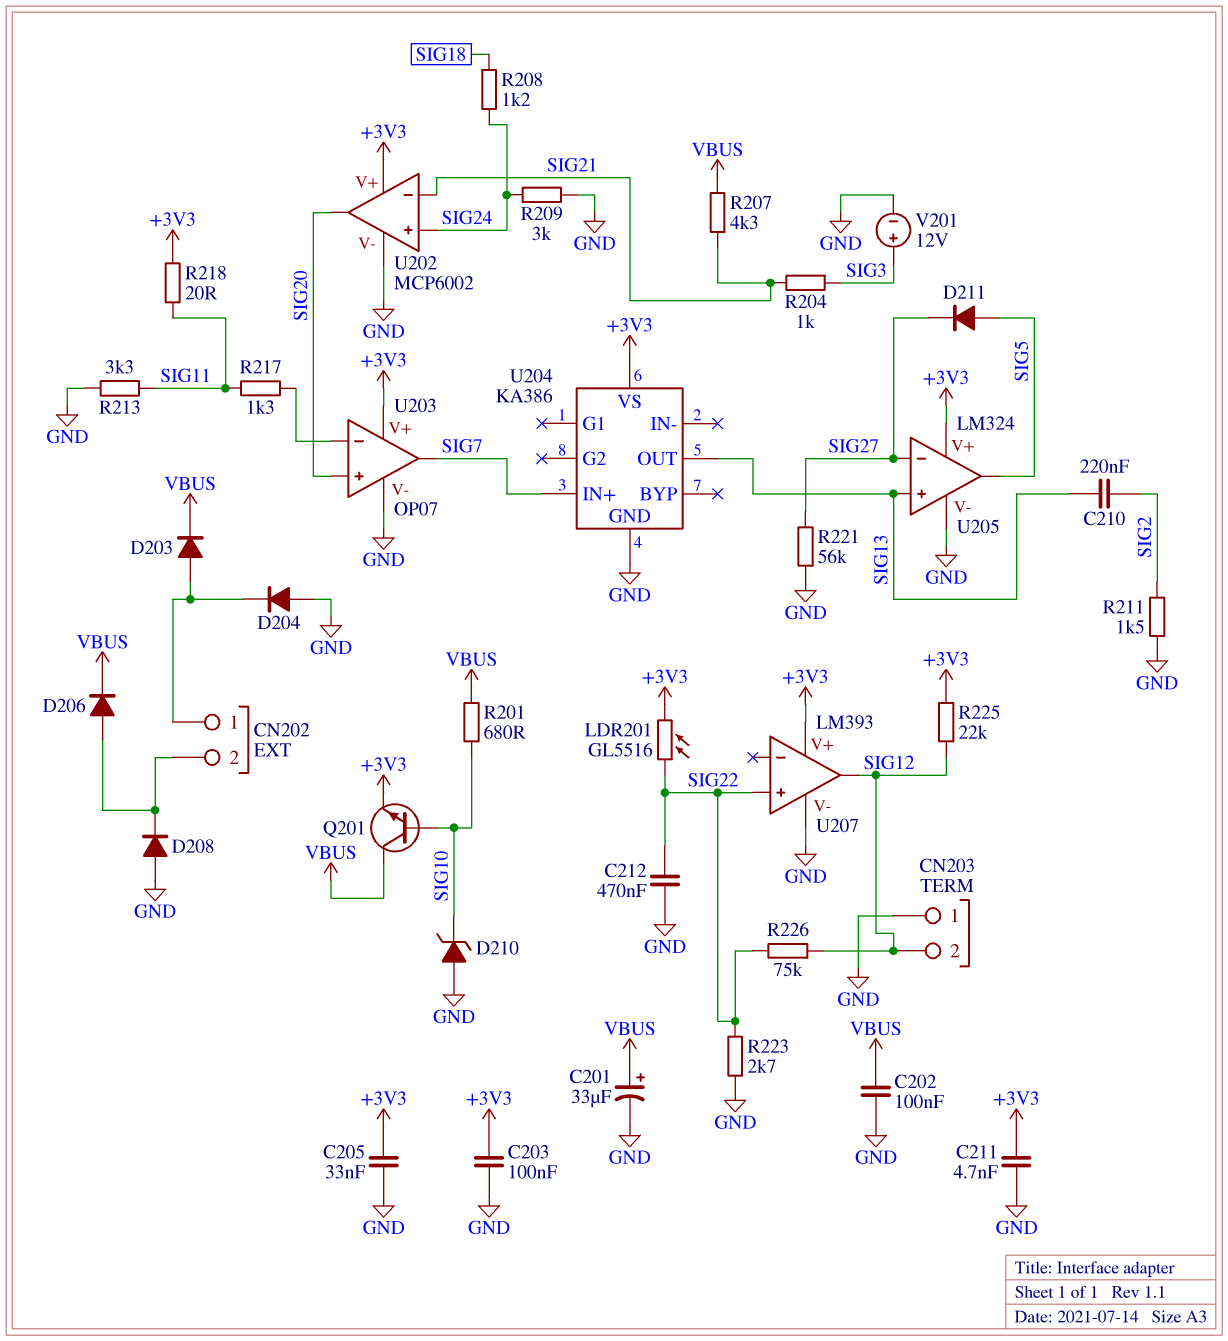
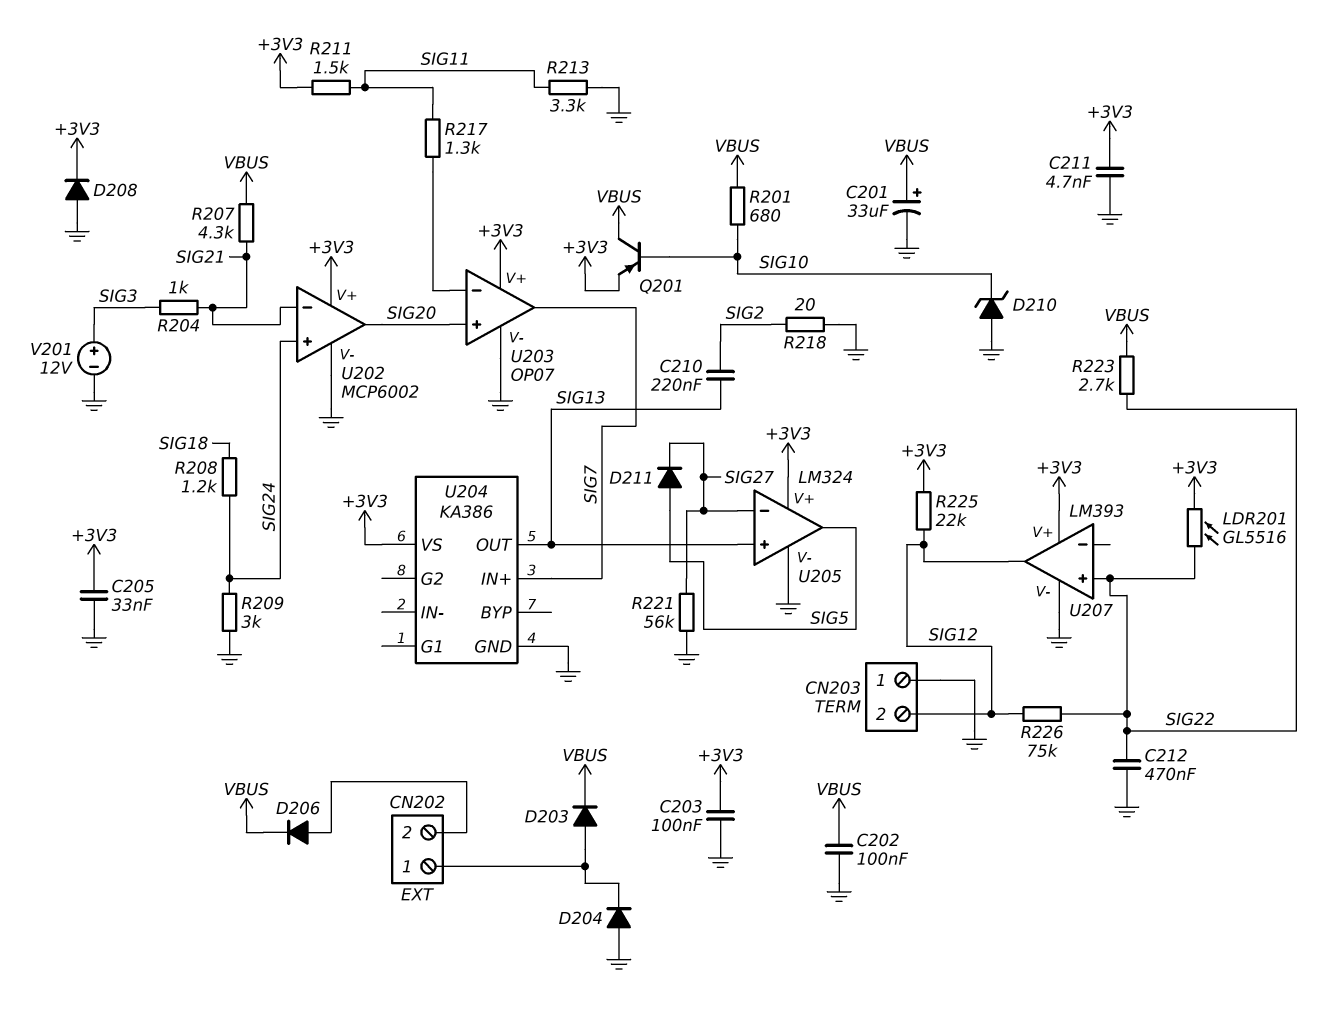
D208: diode (A GND, K CN202/2) -> diode (A GND, K +3V3)
Q201: NPN (B SIG10, C VBUS, E +3V3) -> PNP (B SIG10, C VBUS, E +3V3)
R211: 1.5k (GND, SIG2) -> 1.5k (+3V3, SIG11)
R218: 20 (+3V3, SIG11) -> 20 (GND, SIG2)
R223: 2.7k (GND, SIG22) -> 2.7k (SIG22, VBUS)

